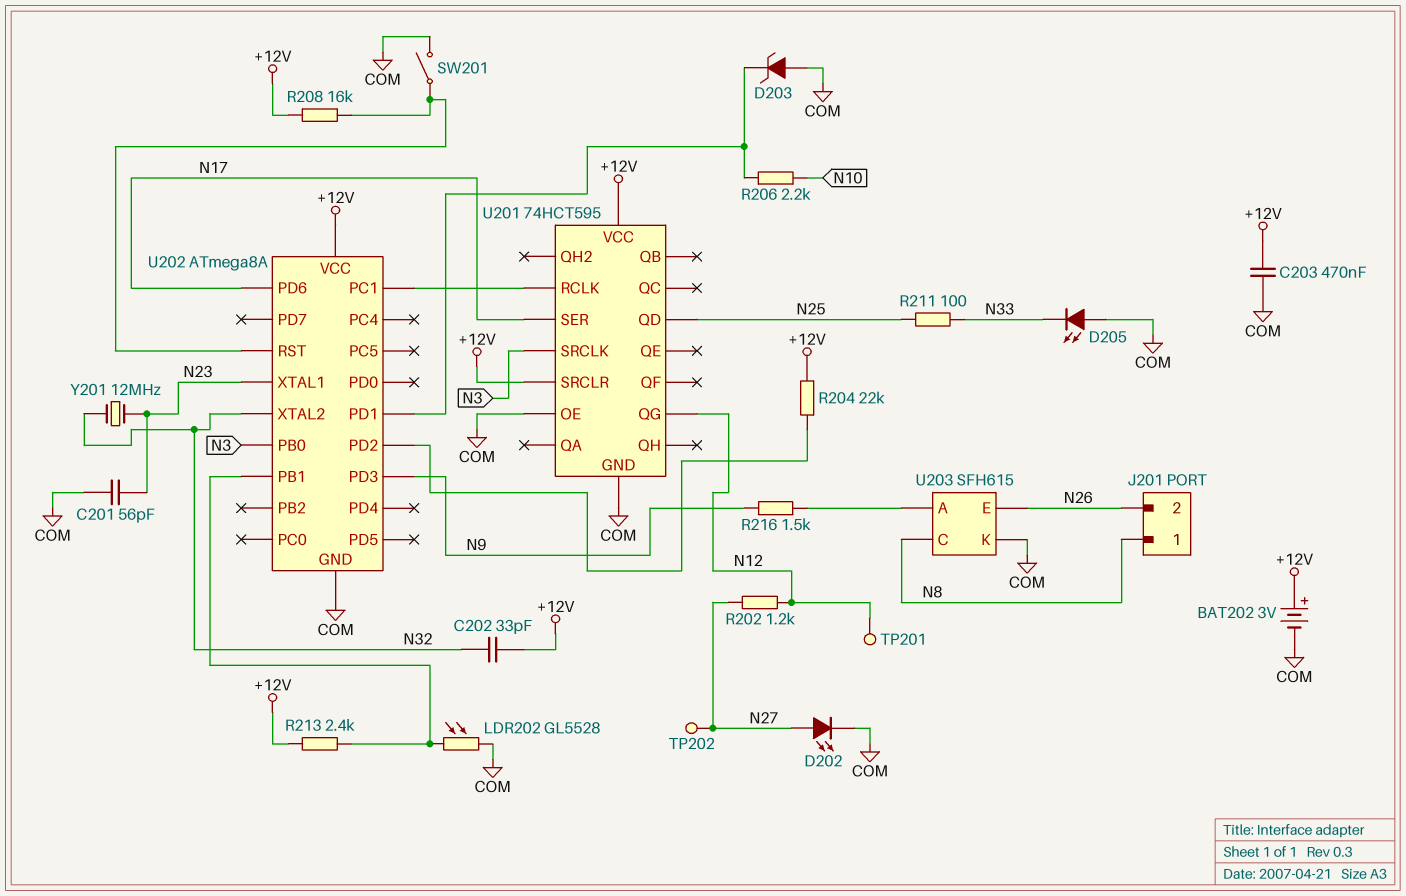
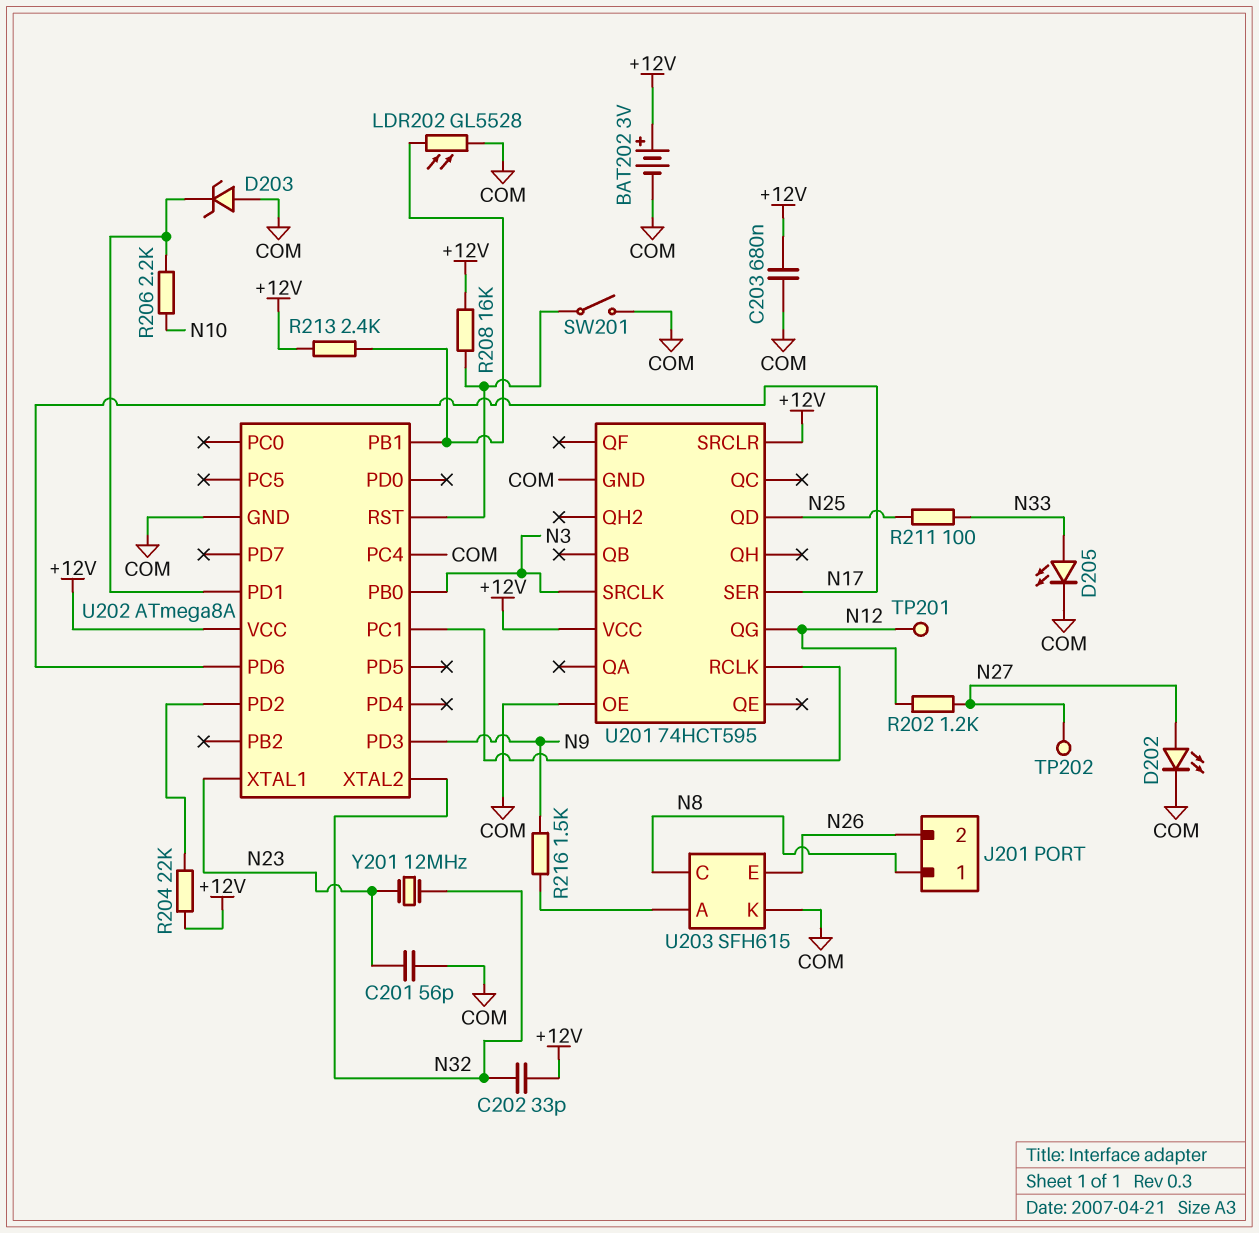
C203: 470nF (+12V, COM) -> 680nF (+12V, COM)
D205: LED (A COM, K N33) -> LED (A N33, K COM)
U202 pin PC4: none -> COM

